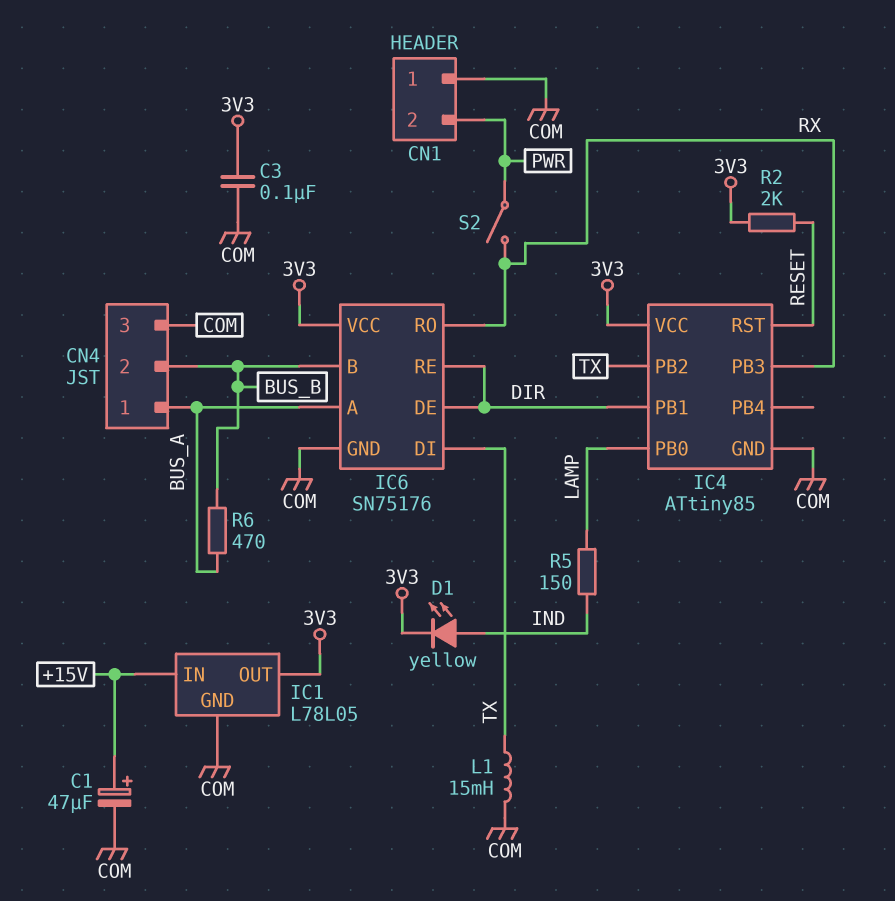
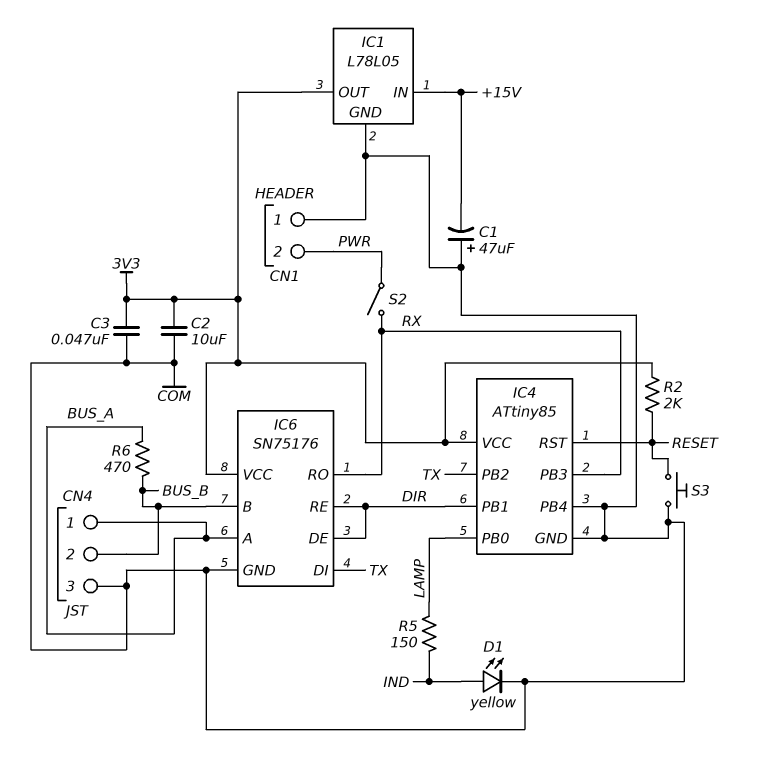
C1: 47uF (plus +15V, minus COM) -> 47uF (plus COM, minus +15V)
C2: none -> 10uF (3V3, COM)
C3: 100nF (3V3, COM) -> 47nF (3V3, COM)
D1: LED yellow (A IND, K 3V3) -> LED yellow (A IND, K COM)
IC4 pin PB4: none -> COM
L1: 15mH (COM, TX) -> none
S3: none -> button (COM, RESET)

